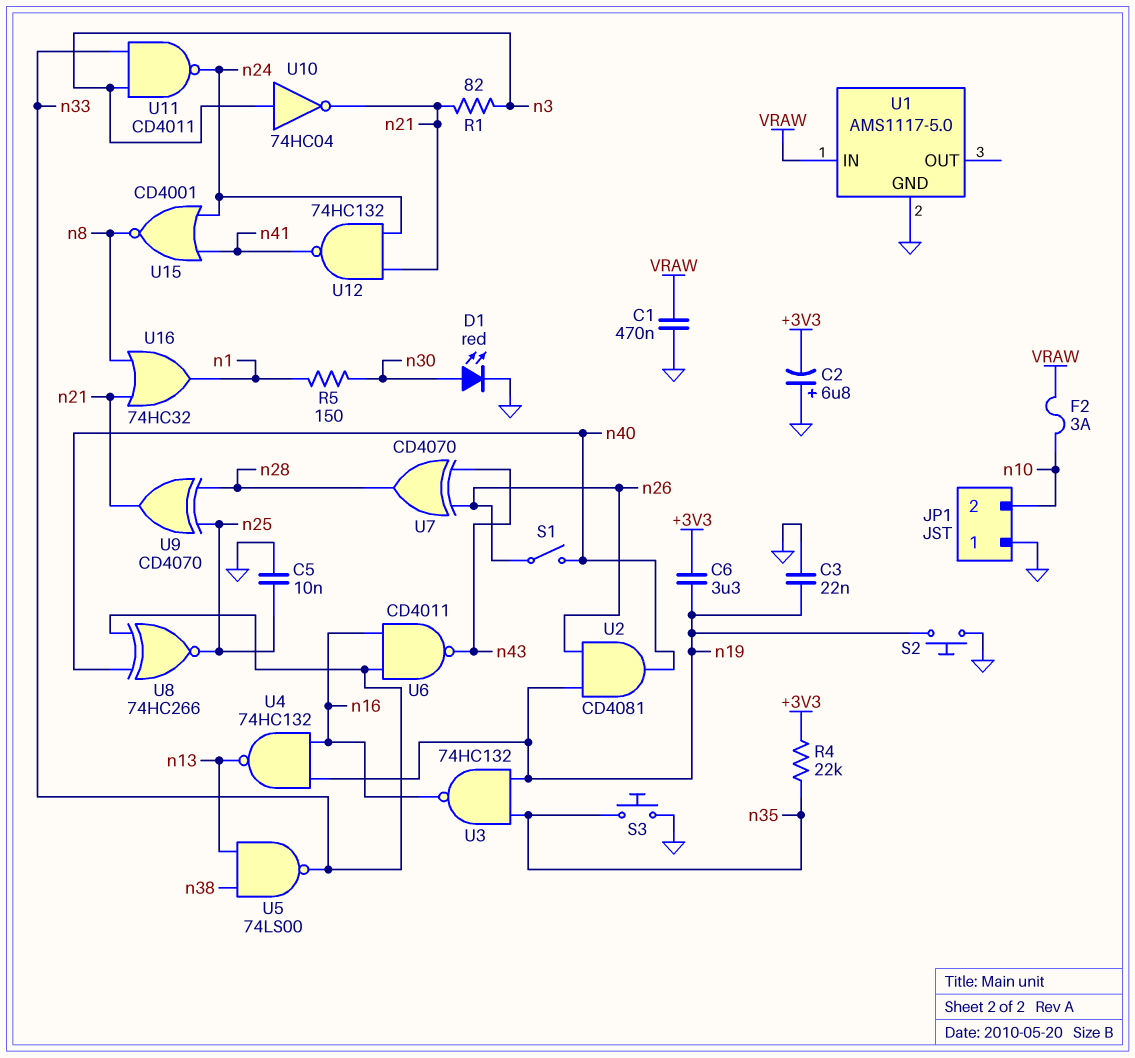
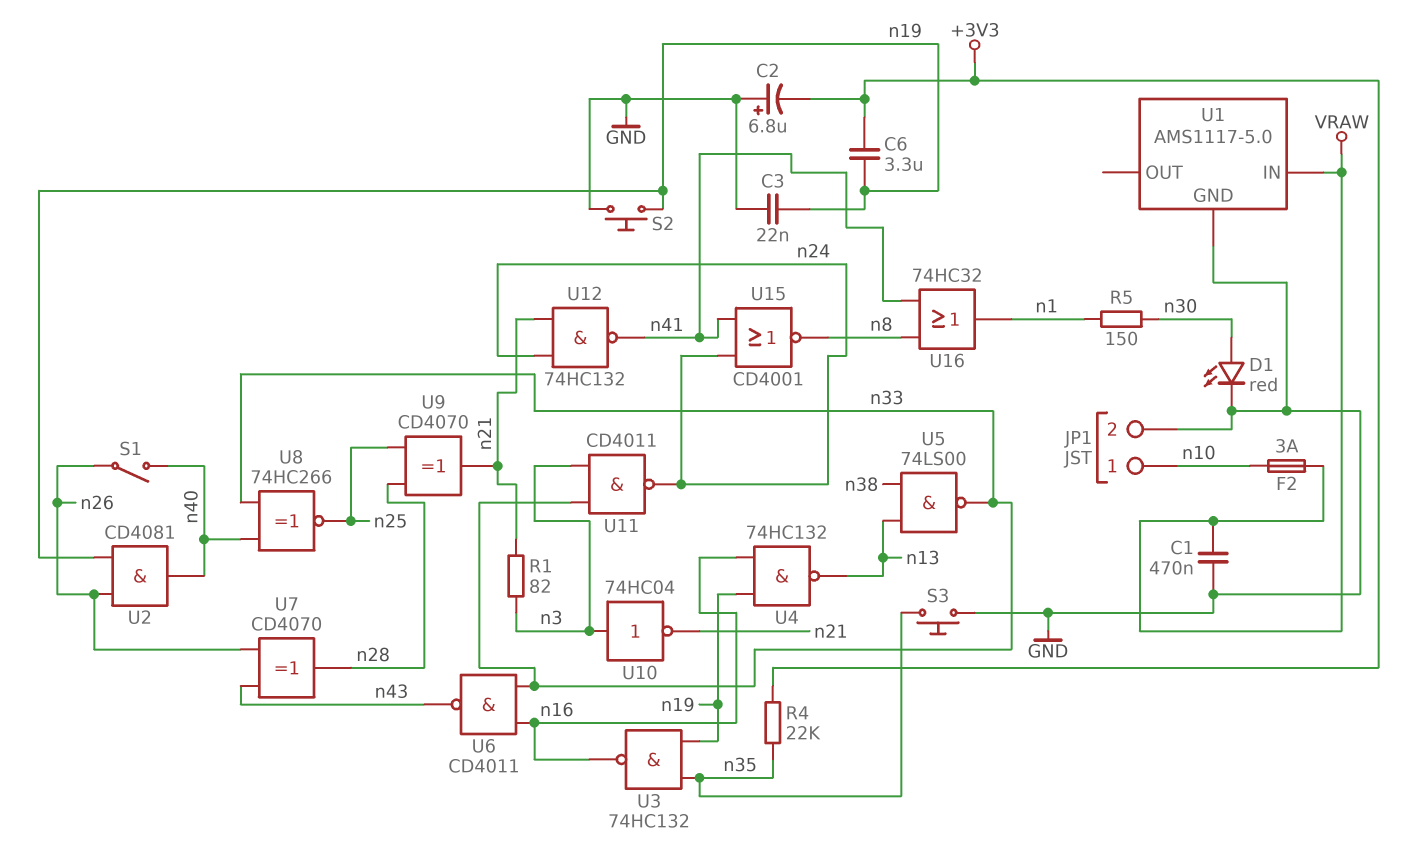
C5: 10nF (GND, n25) -> none
JP1 pin 1: GND -> n10
JP1 pin 2: n10 -> GND
U16: OR 74HC32 (in n8, in n21, out n1) -> OR 74HC32 (in n8, in n41, out n1)

